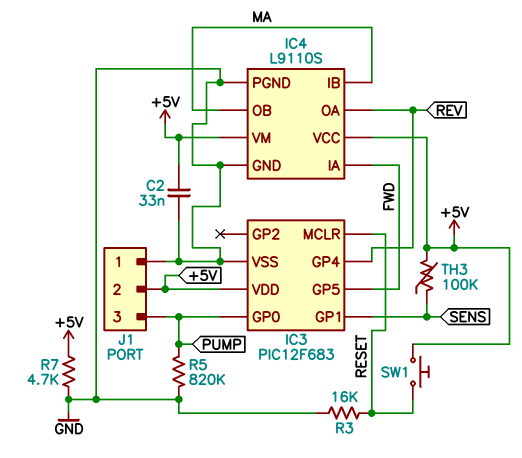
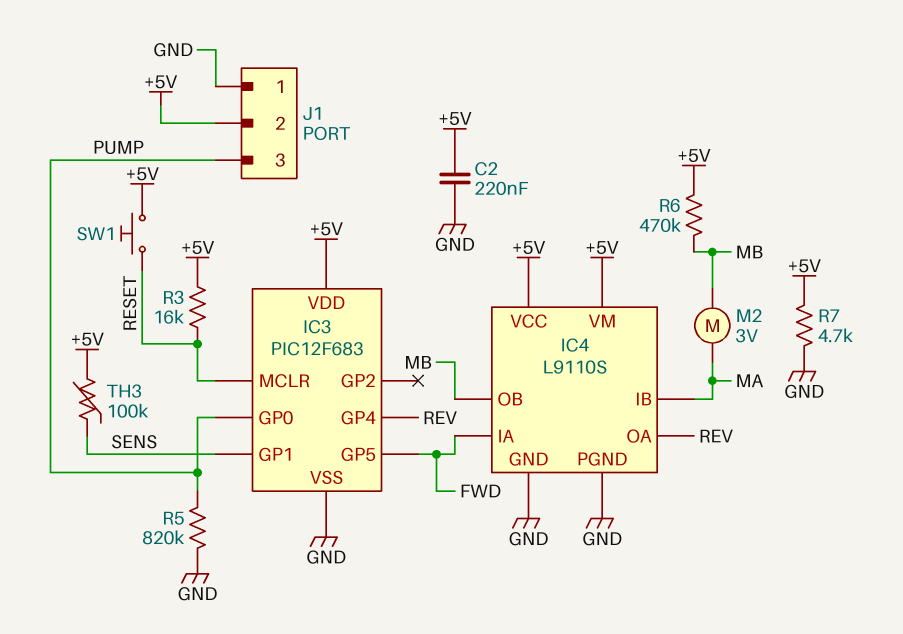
C2: 33nF (+5V, GND) -> 220nF (+5V, GND)
IC4 pin OB: MA -> MB
M2: none -> motor 3V (MA, MB)
R3: 16k (GND, RESET) -> 16k (+5V, RESET)
R6: none -> 470k (+5V, MB)

